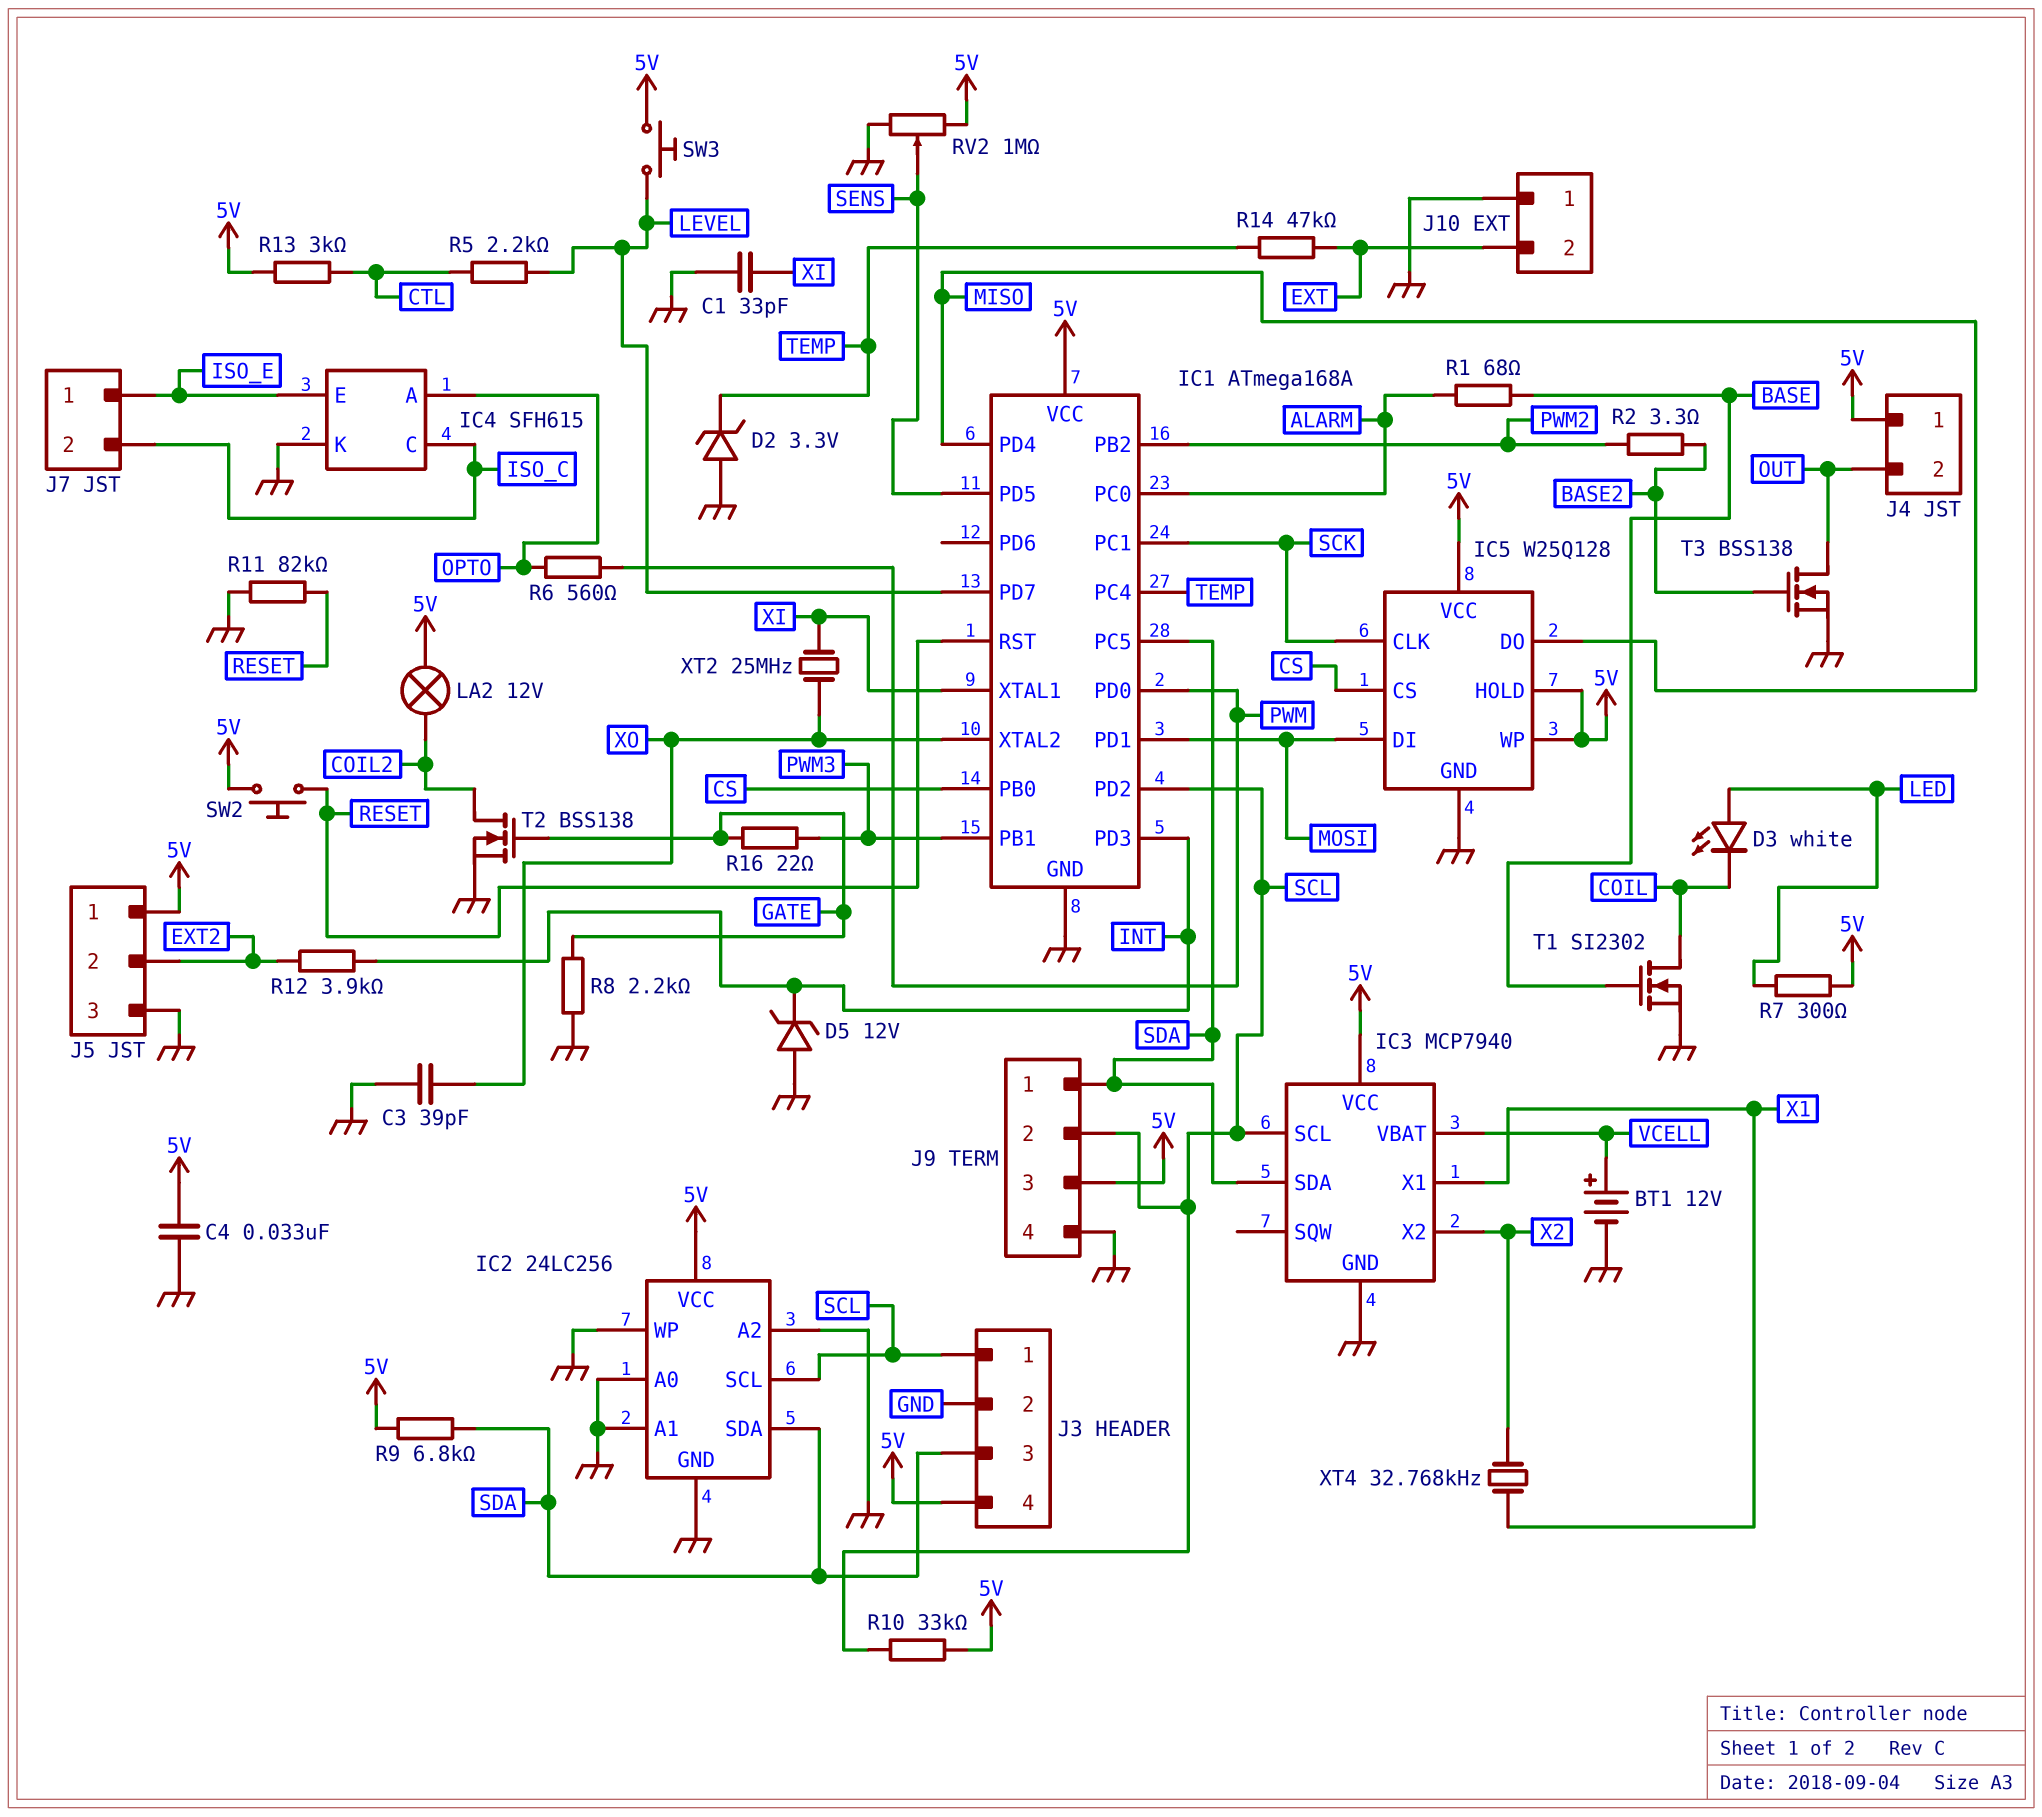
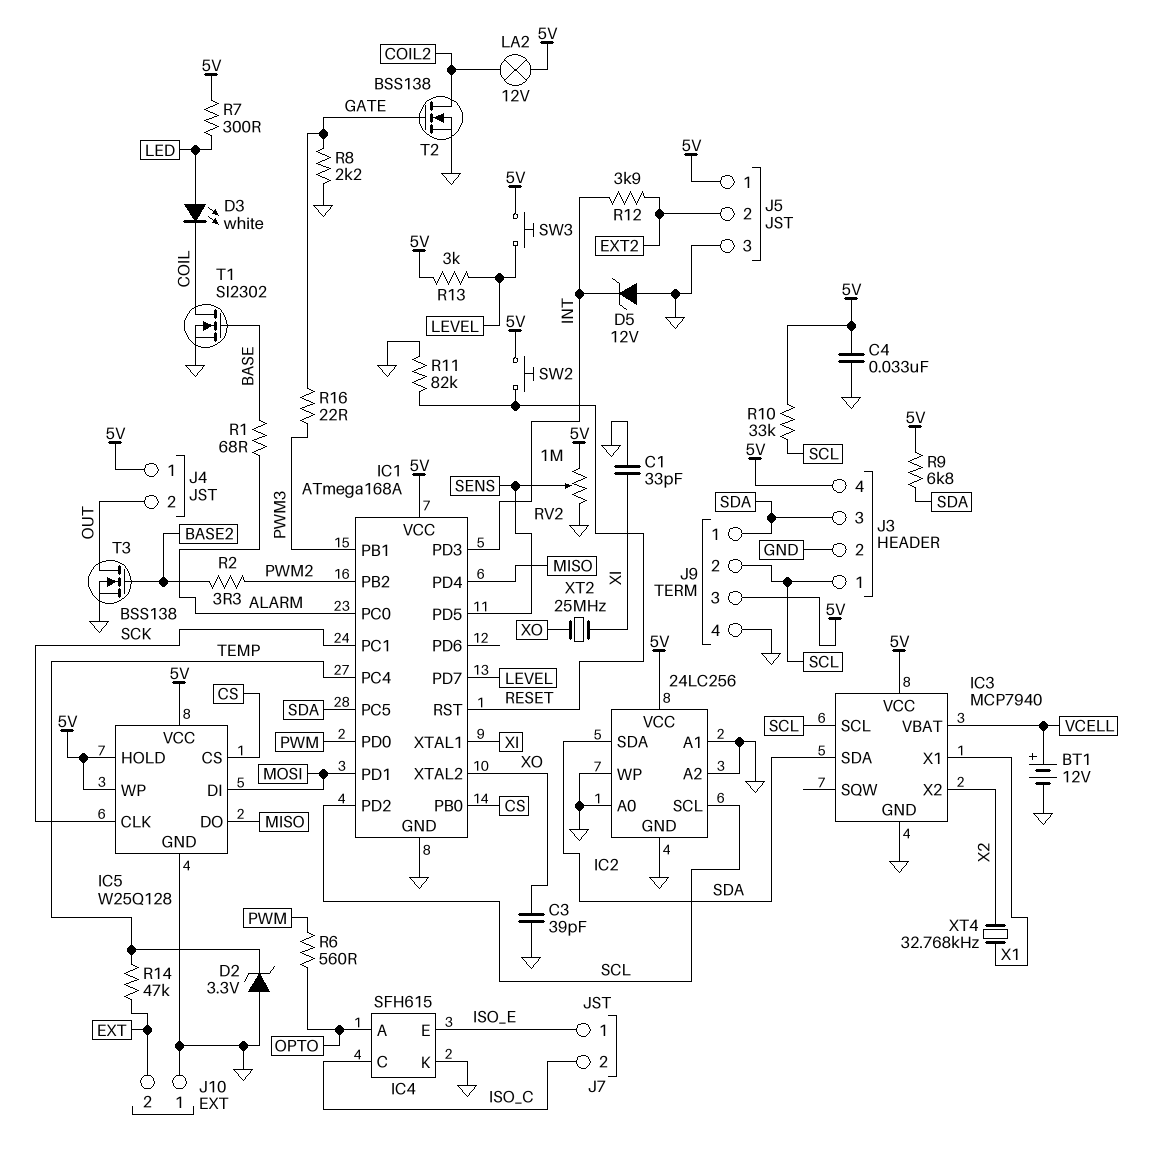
R5: 2.2k (CTL, LEVEL) -> none
R13: 3k (5V, CTL) -> 3k (5V, LEVEL)

